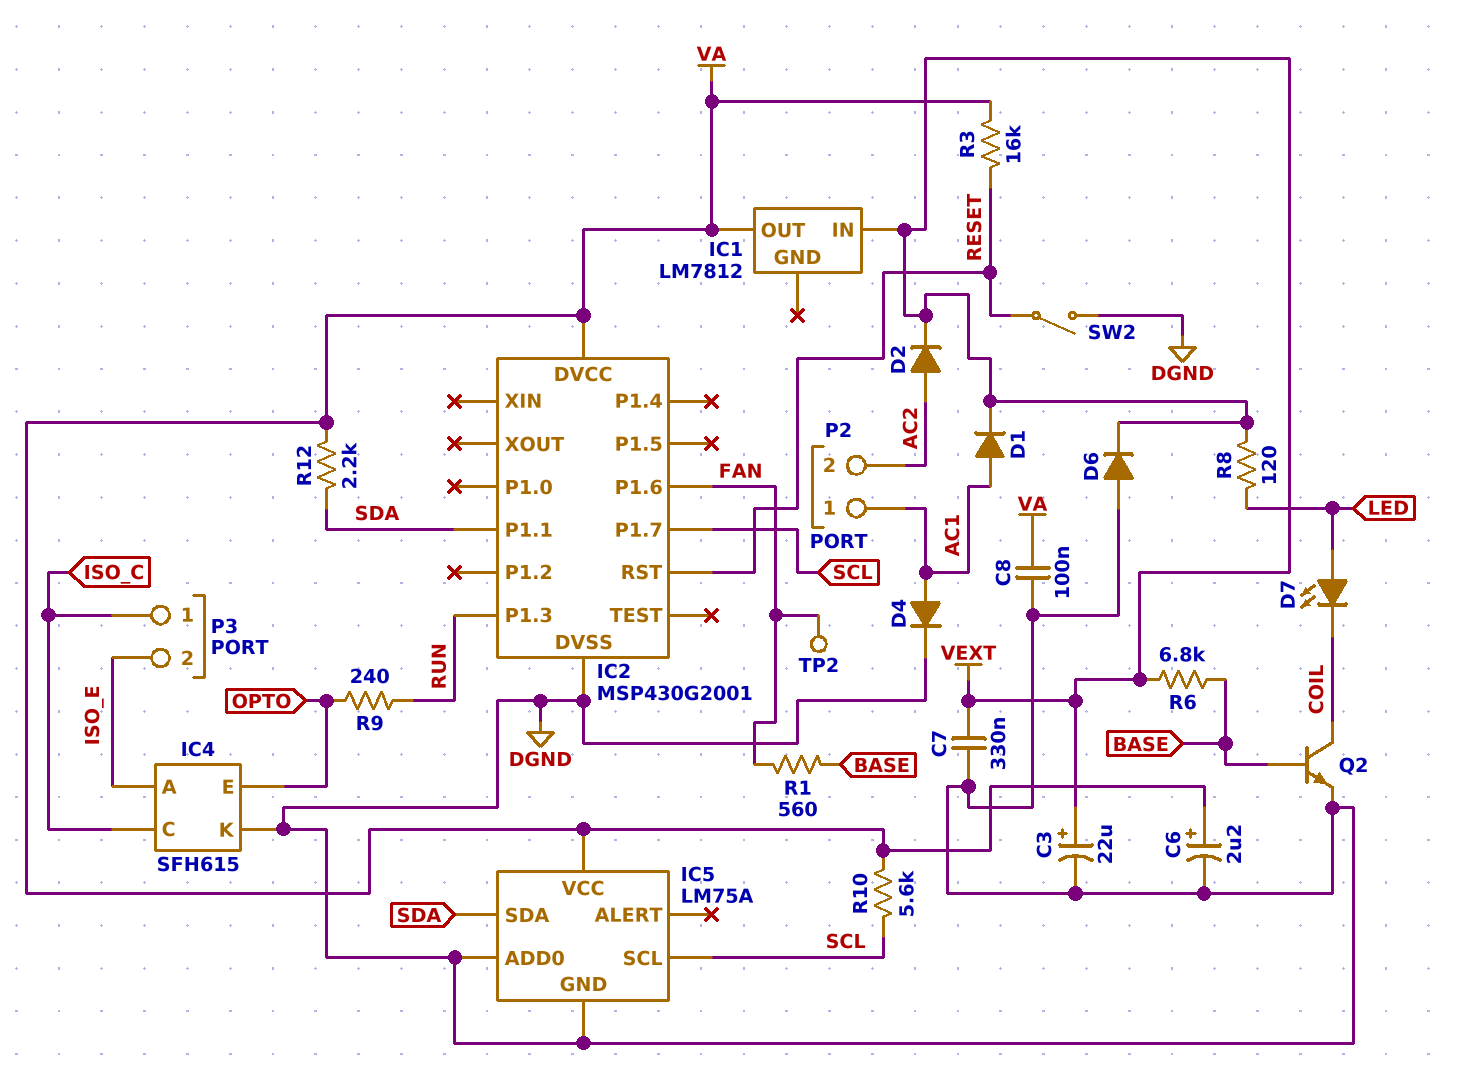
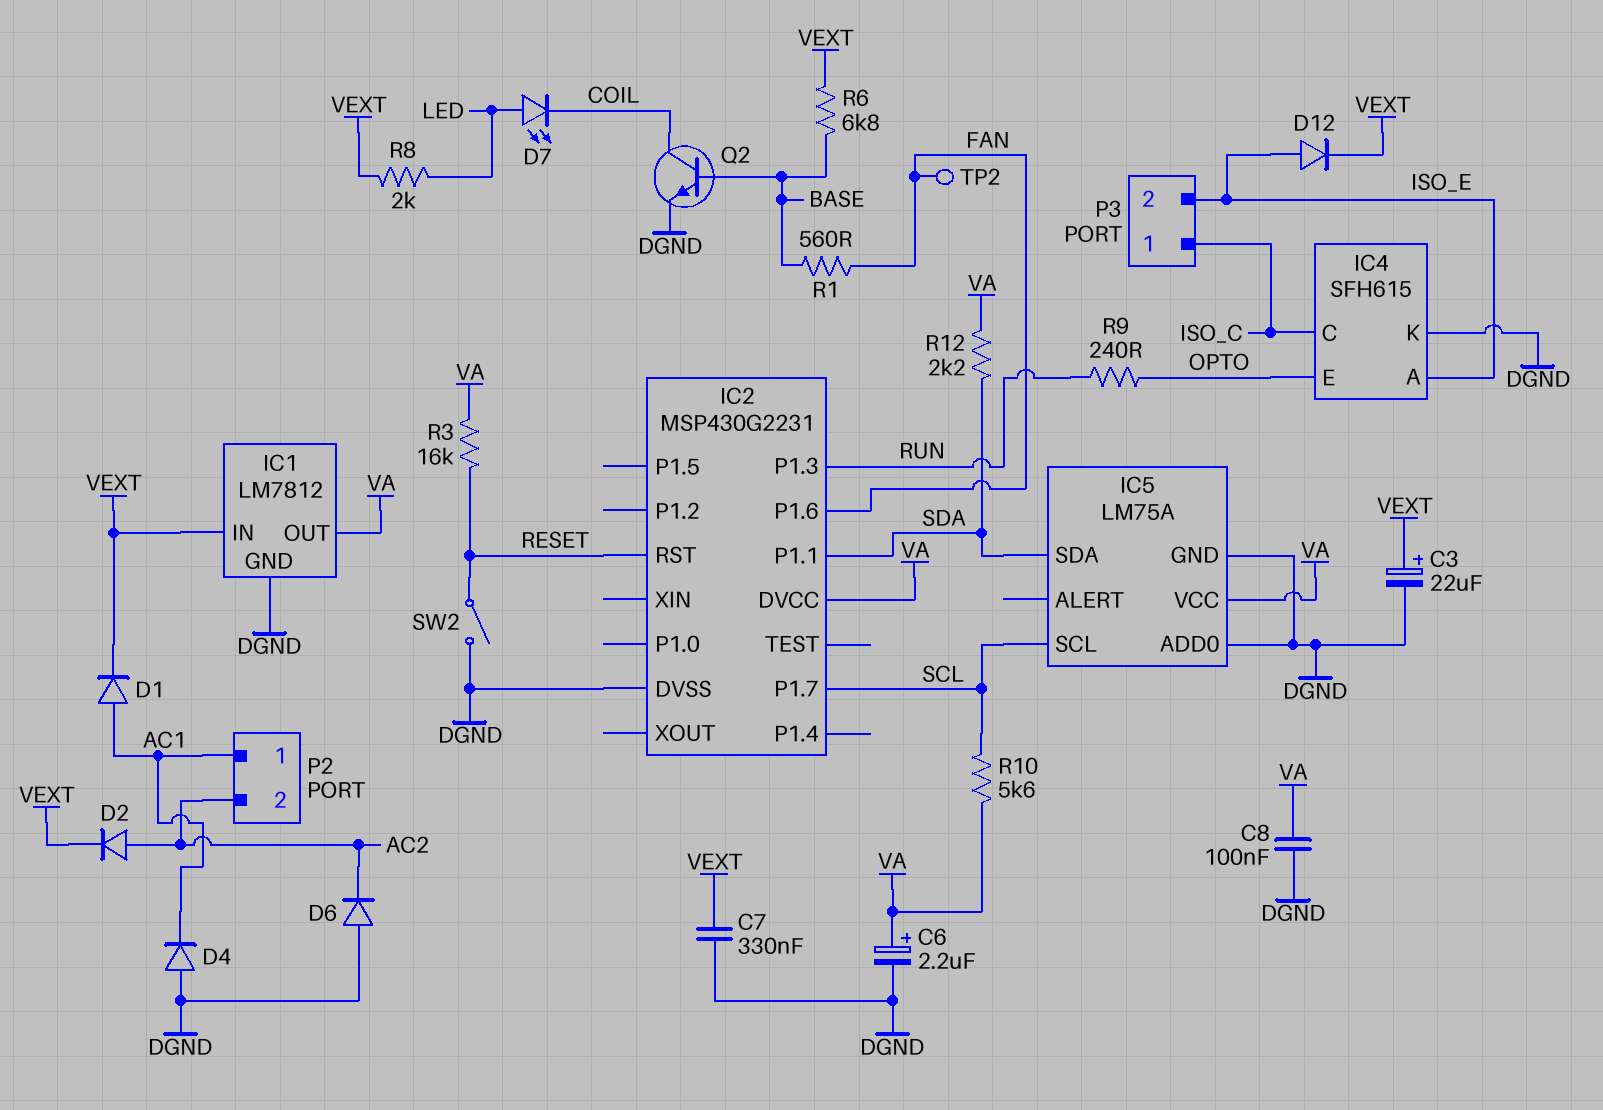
D4: diode (A AC1, K DGND) -> diode (A DGND, K AC1)
D6: diode (A DGND, K VEXT) -> diode (A DGND, K AC2)
D12: none -> diode (A ISO_E, K VEXT)
IC1 pin GND: none -> DGND
IC2: MSP430G2001 -> MSP430G2231
R8: 120 (LED, VEXT) -> 2k (LED, VEXT)

